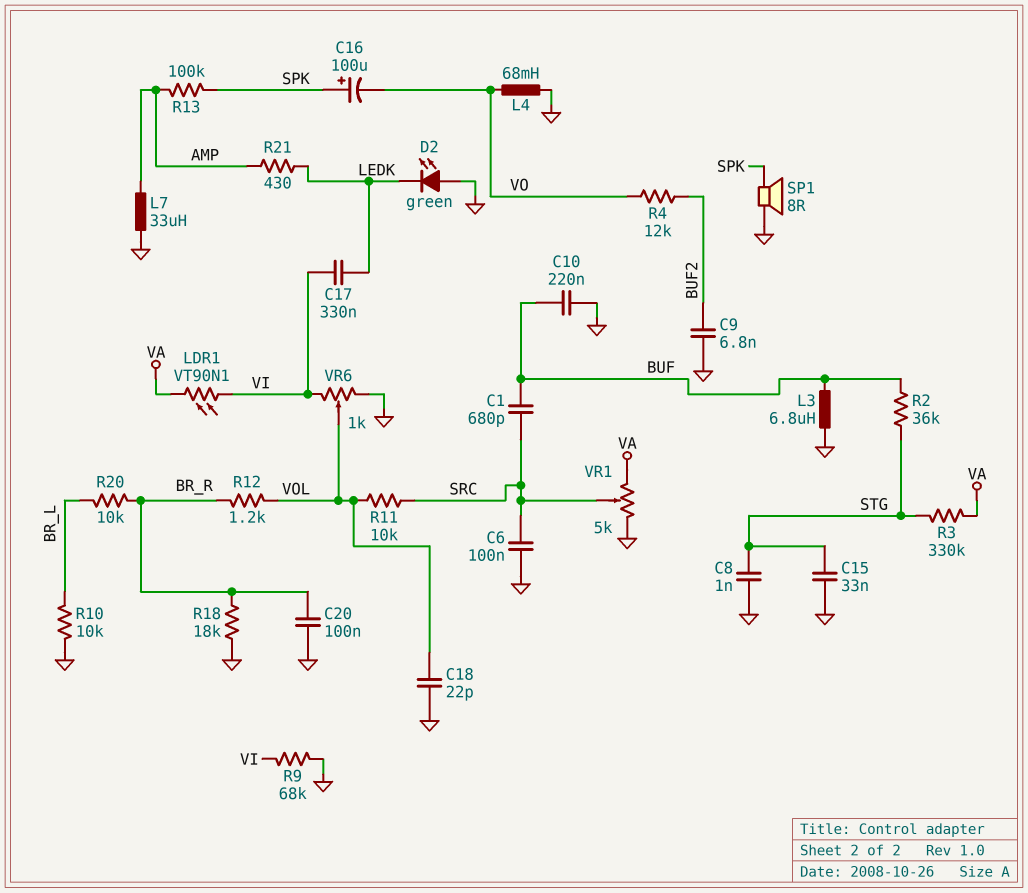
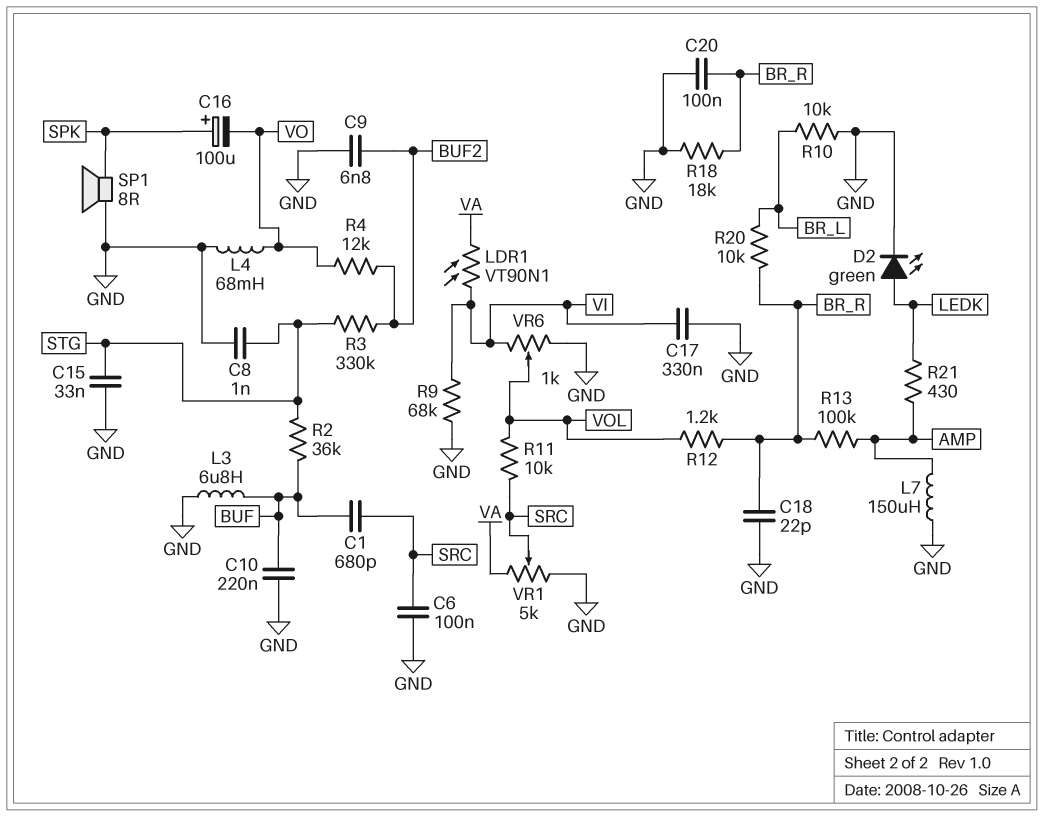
C17: 330nF (LEDK, VI) -> 330nF (GND, VI)
C18: 22pF (GND, VOL) -> 22pF (BR_R, GND)
D2: LED green (A GND, K LEDK) -> LED green (A LEDK, K GND)
L7: 33uH (AMP, GND) -> 150uH (AMP, GND)
R3: 330k (STG, VA) -> 330k (BUF2, STG)
R13: 100k (AMP, SPK) -> 100k (AMP, BR_R)

